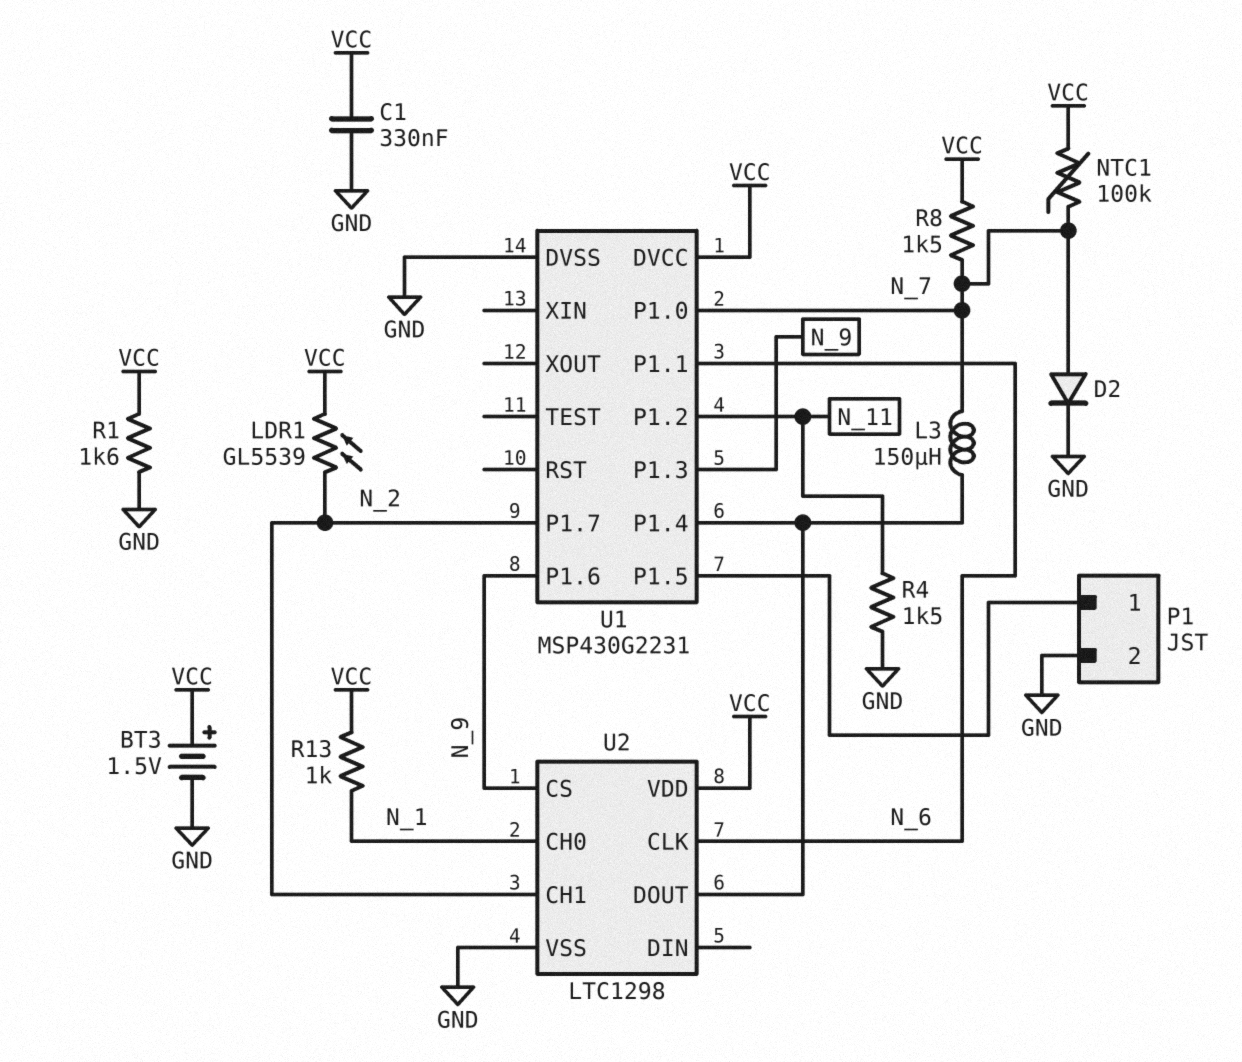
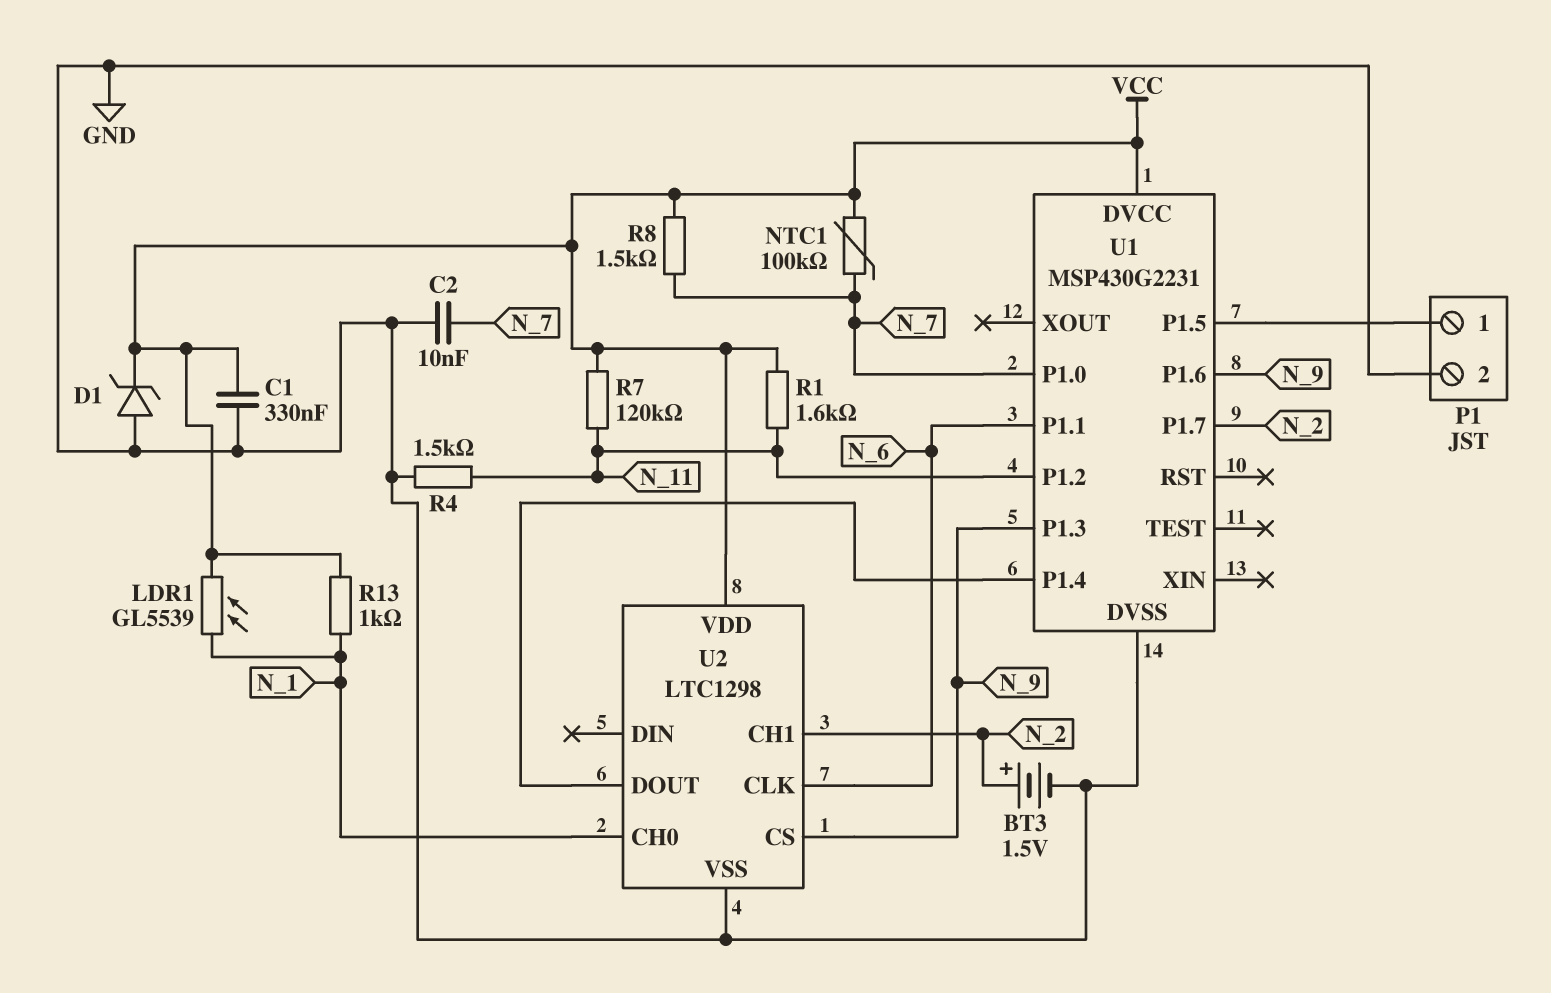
BT3: 1.5V (plus VCC, minus GND) -> 1.5V (plus N_2, minus GND)
C2: none -> 10nF (GND, N_7)
D1: none -> zener (A GND, K VCC)
D2: diode (A N_7, K GND) -> none
L3: 150uH (N_7, U1/P1.4) -> none
LDR1: GL5539 (N_2, VCC) -> GL5539 (N_1, VCC)
R1: 1.6k (GND, VCC) -> 1.6k (N_11, VCC)
R7: none -> 120k (N_11, VCC)

